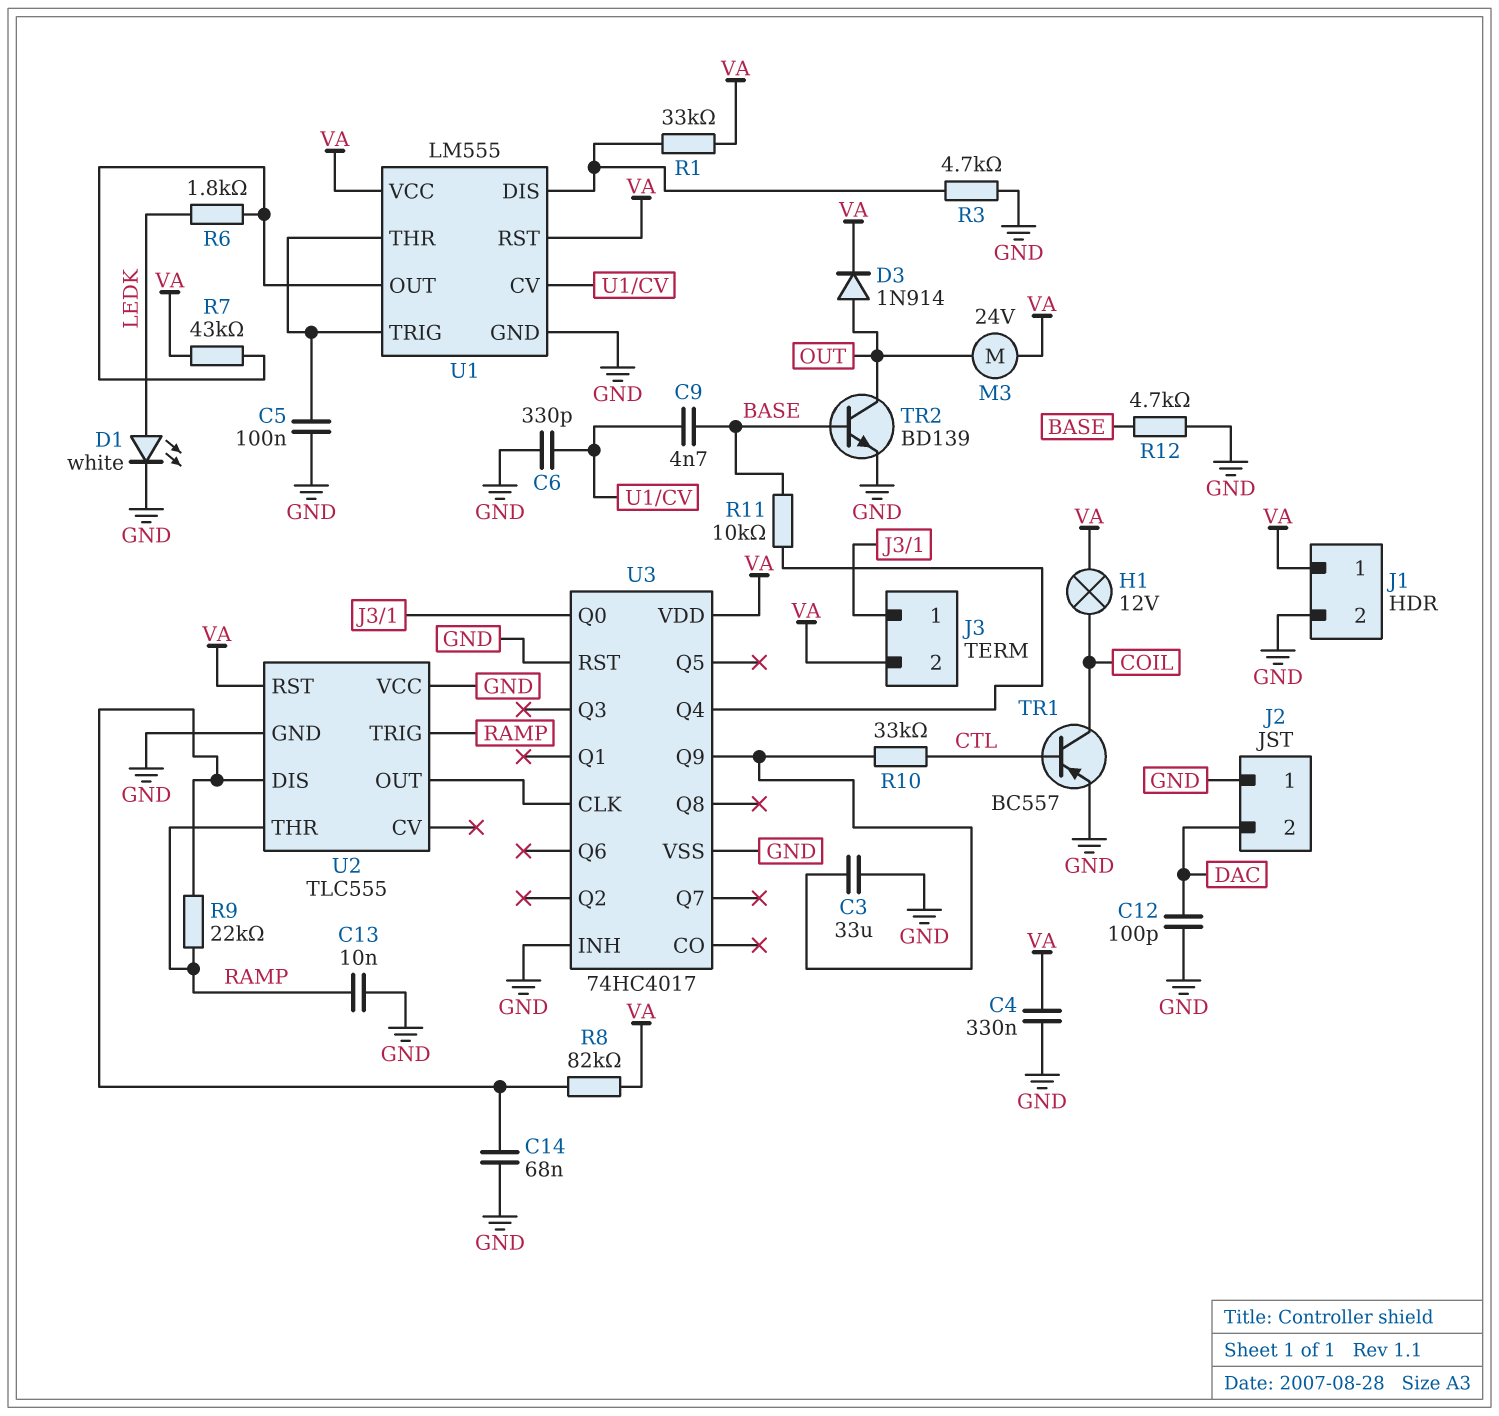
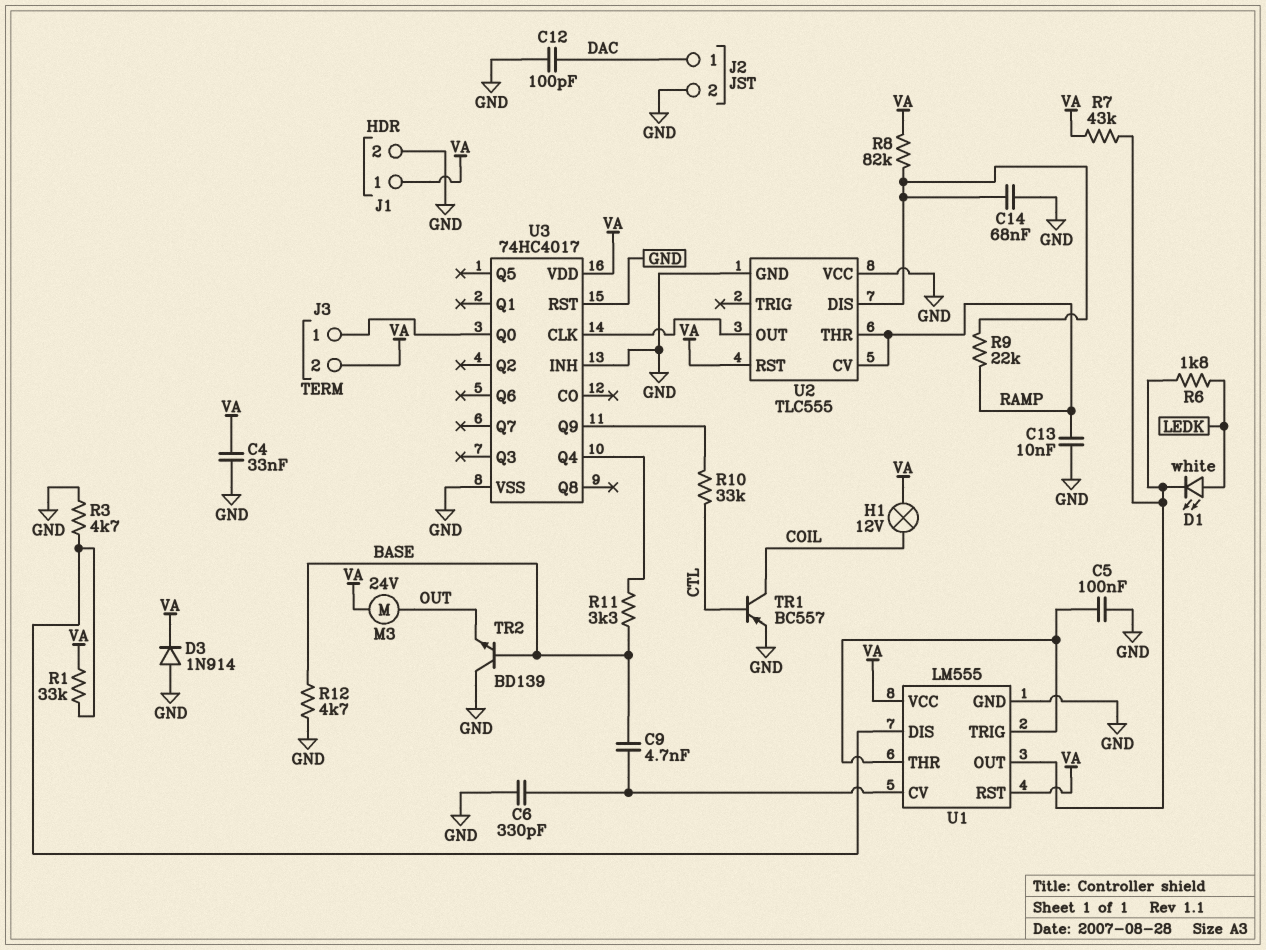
C3: 33uF (GND, U3/Q9) -> none
C4: 330nF (GND, VA) -> 33nF (GND, VA)
D1: LED white (A LEDK, K GND) -> LED white (A LEDK, K U1/OUT)
D3: diode 1N914 (A OUT, K VA) -> diode 1N914 (A GND, K VA)
J2 pin 1: GND -> DAC
J2 pin 2: DAC -> GND
R11: 10k (BASE, U3/Q4) -> 3.3k (BASE, U3/Q4)
TR2: NPN BD139 (B BASE, C OUT, E GND) -> NPN BD139 (B BASE, C GND, E OUT)
U2 pin CV: none -> RAMP
U2 pin TRIG: RAMP -> none

